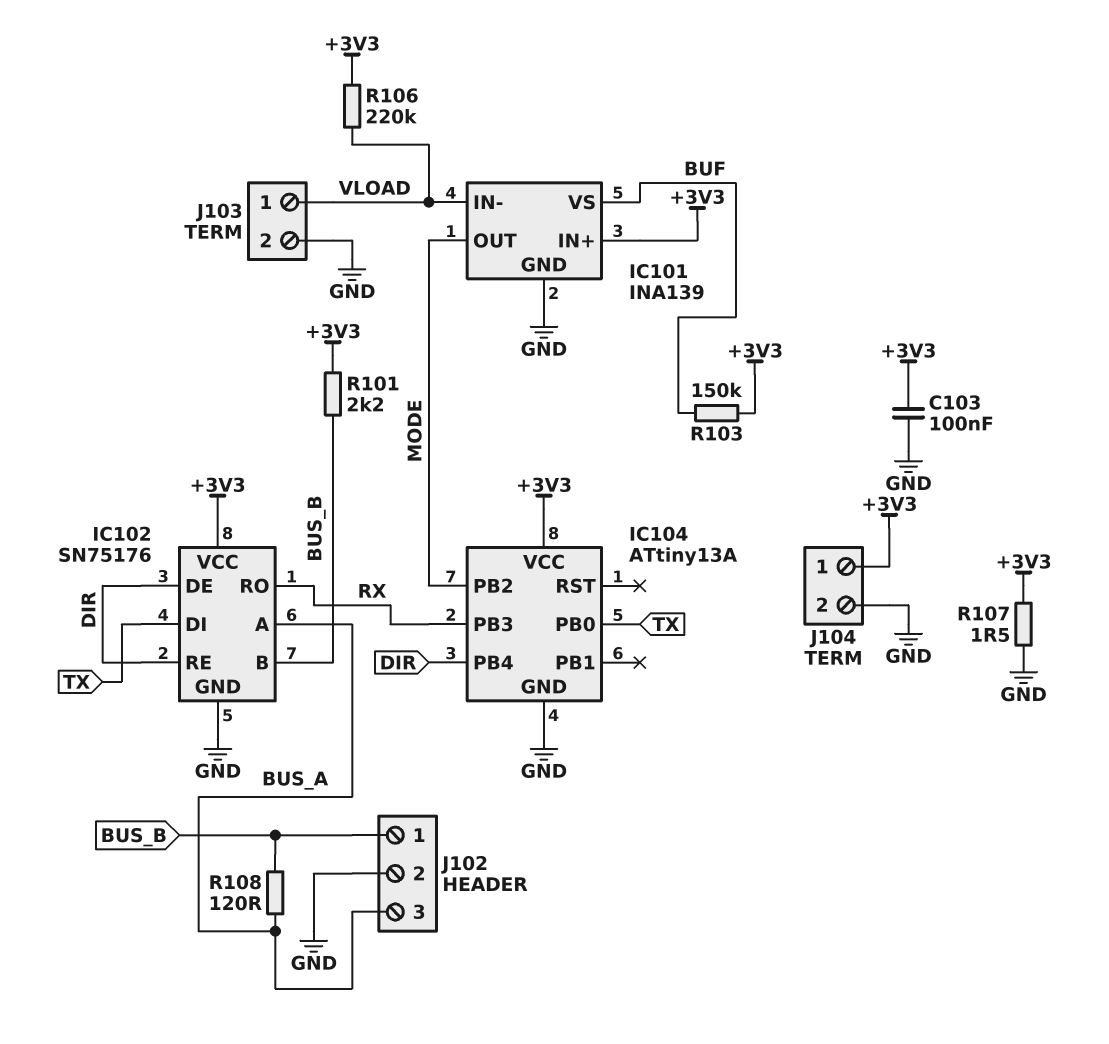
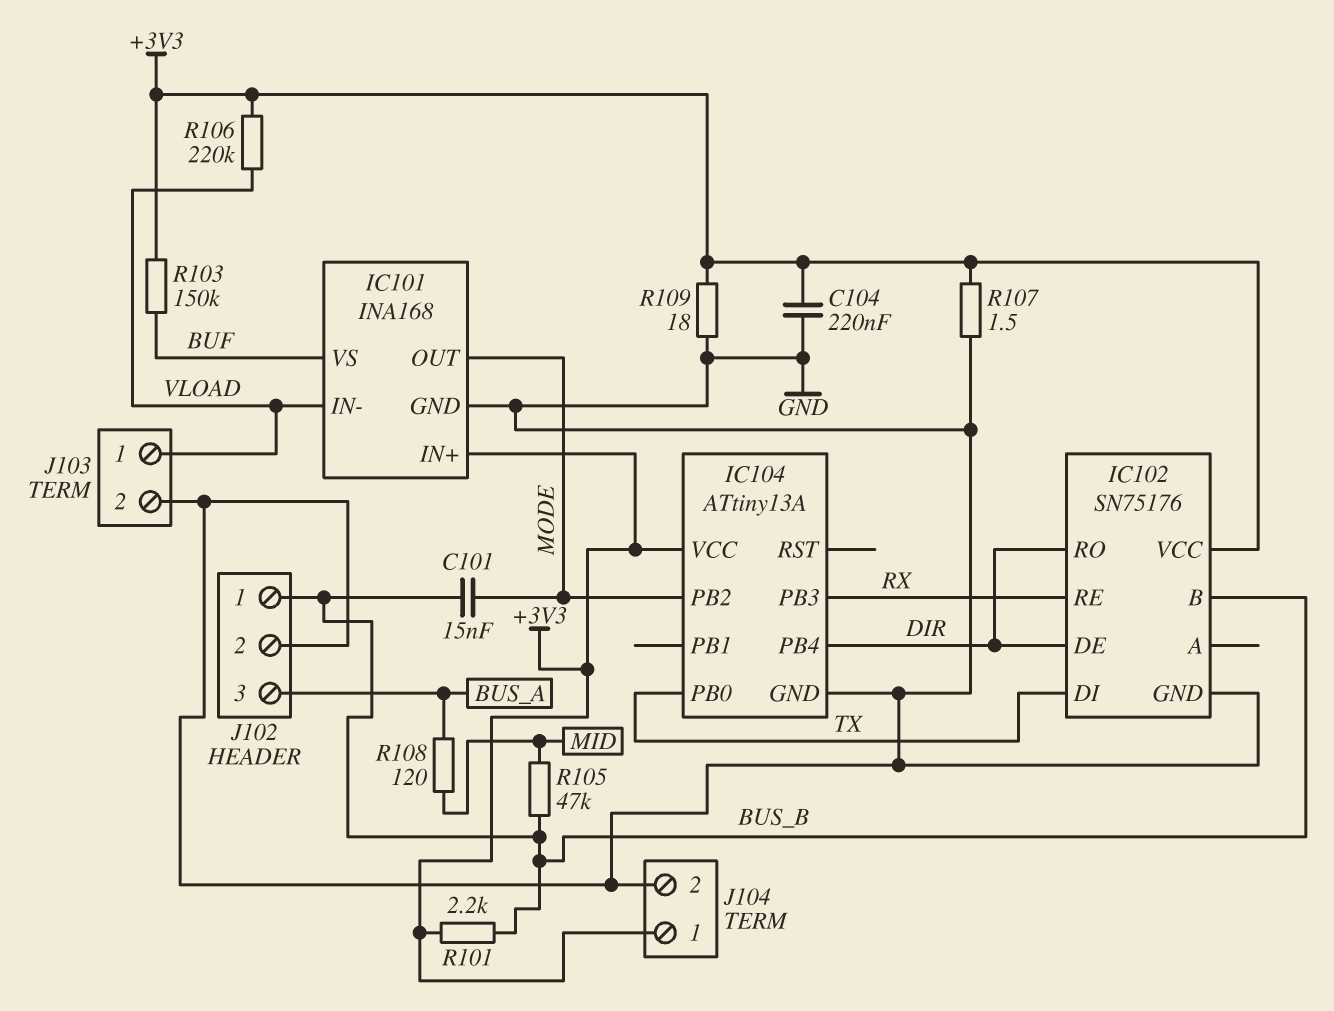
C101: none -> 15nF (BUS_B, MODE)
C103: 100nF (+3V3, GND) -> none
C104: none -> 220nF (+3V3, GND)
IC101: INA139 -> INA168
IC102 pin A: BUS_A -> none
IC102 pin RE: DIR -> RX
IC102 pin RO: RX -> DIR
R105: none -> 47k (BUS_B, MID)
R108: 120 (BUS_A, BUS_B) -> 120 (BUS_A, MID)
R109: none -> 18 (+3V3, GND)

